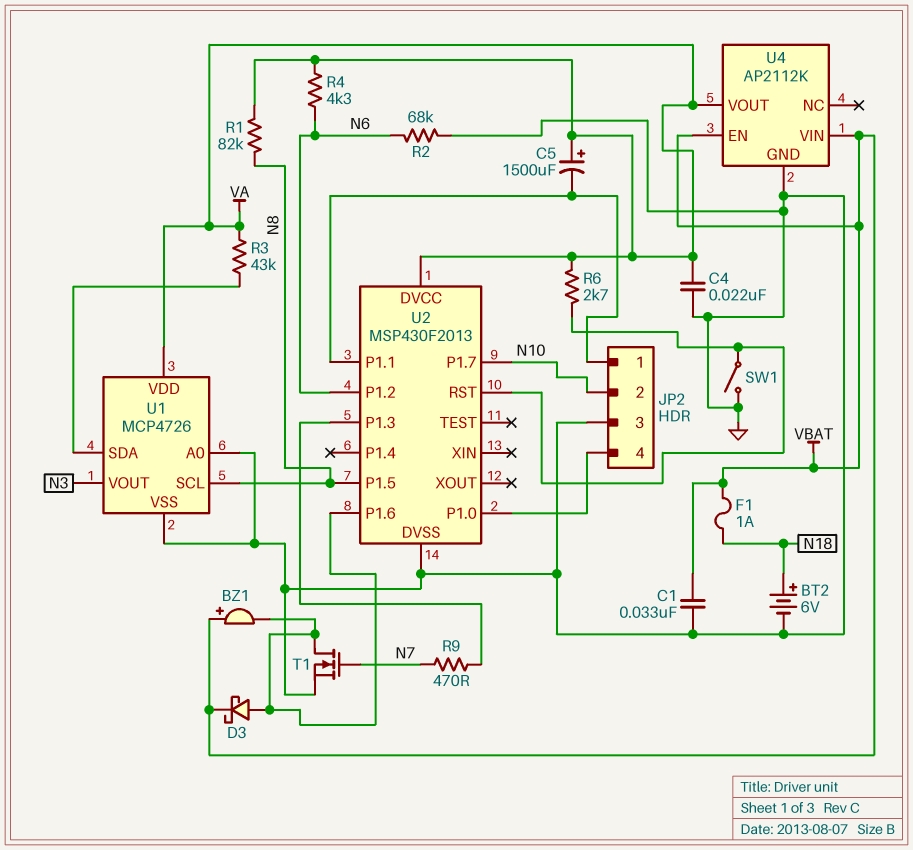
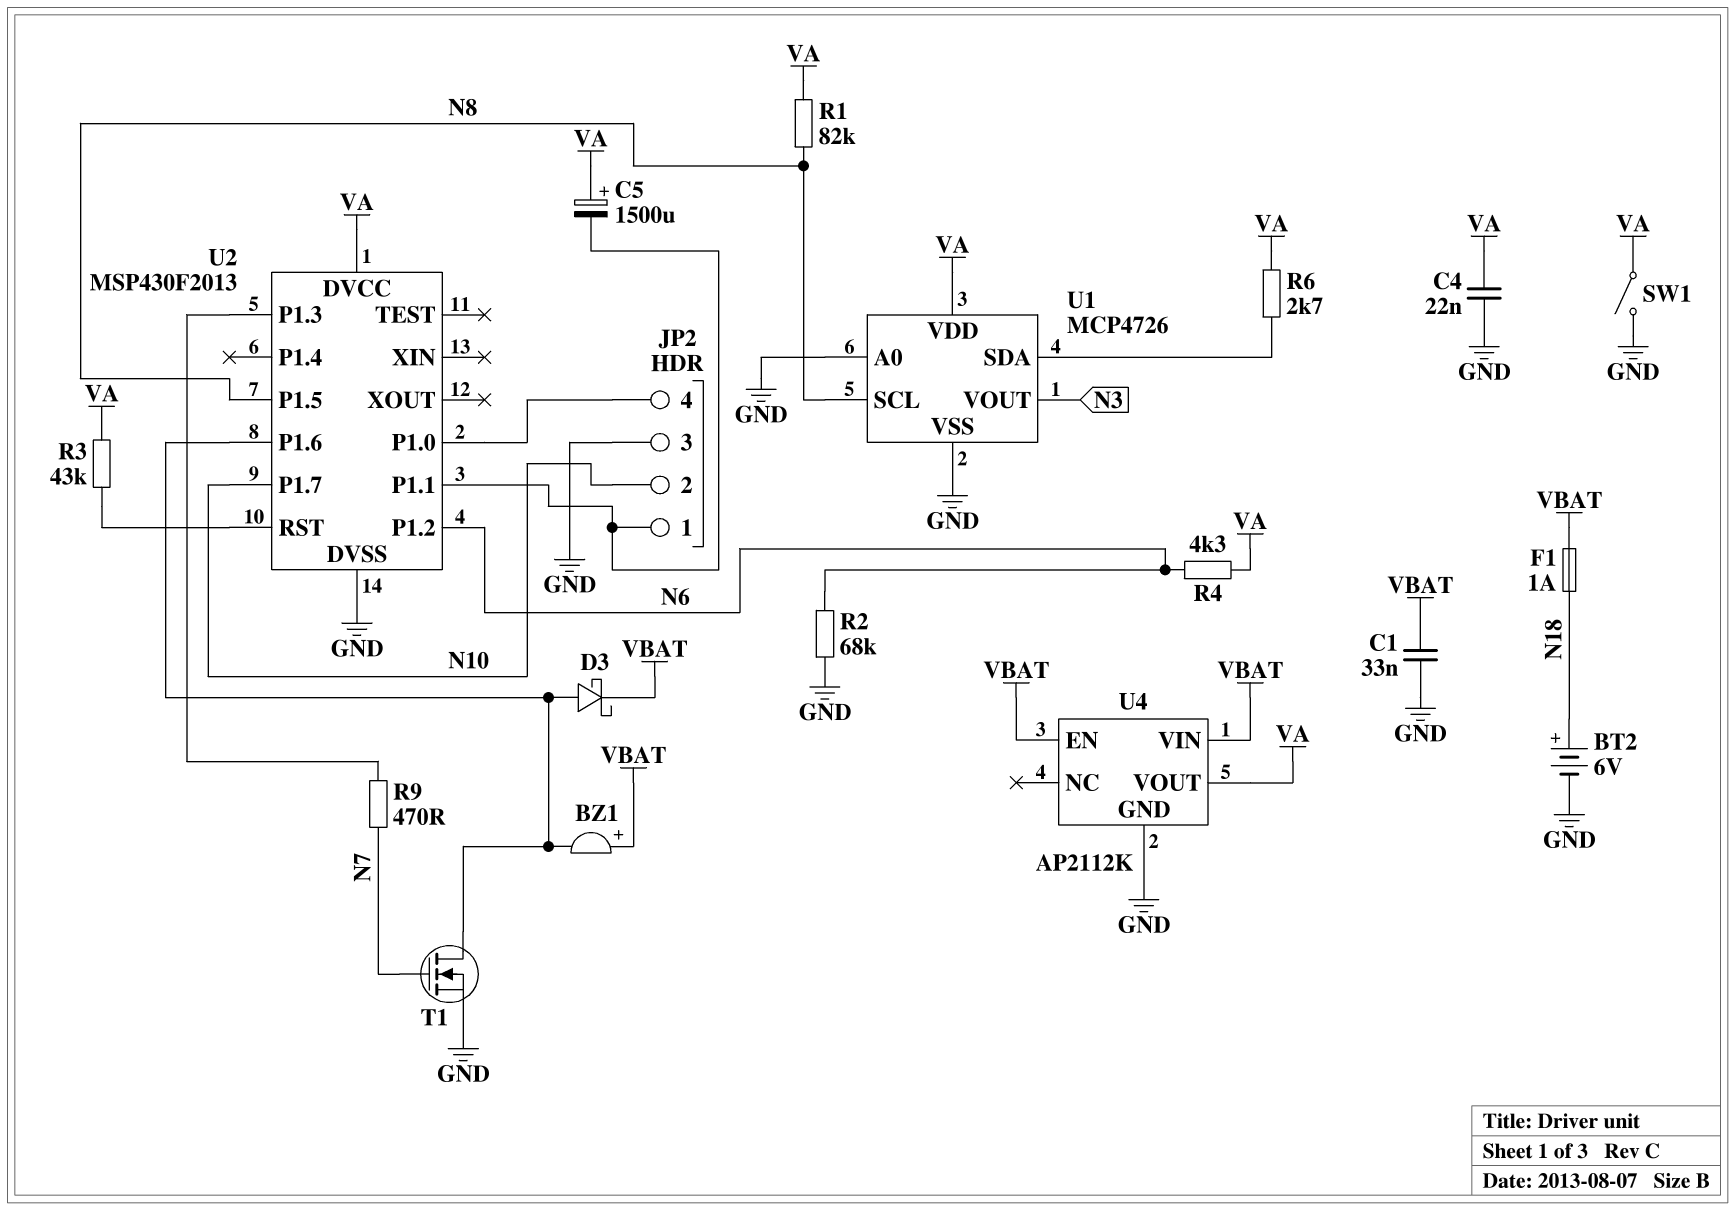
R3: 43k (U1/SDA, VA) -> 43k (U2/RST, VA)
R6: 2.7k (U2/RST, VA) -> 2.7k (U1/SDA, VA)
SW1: switch (GND, U2/RST) -> switch (GND, VA)

